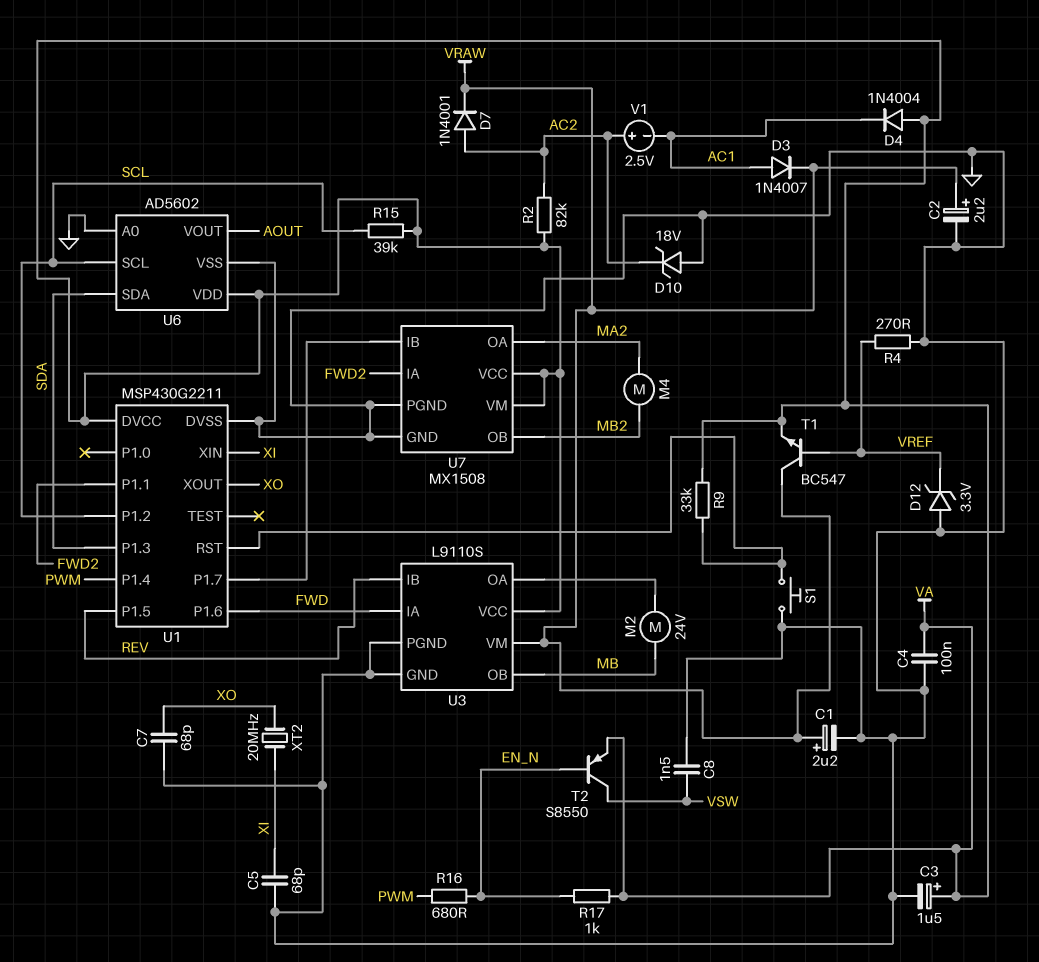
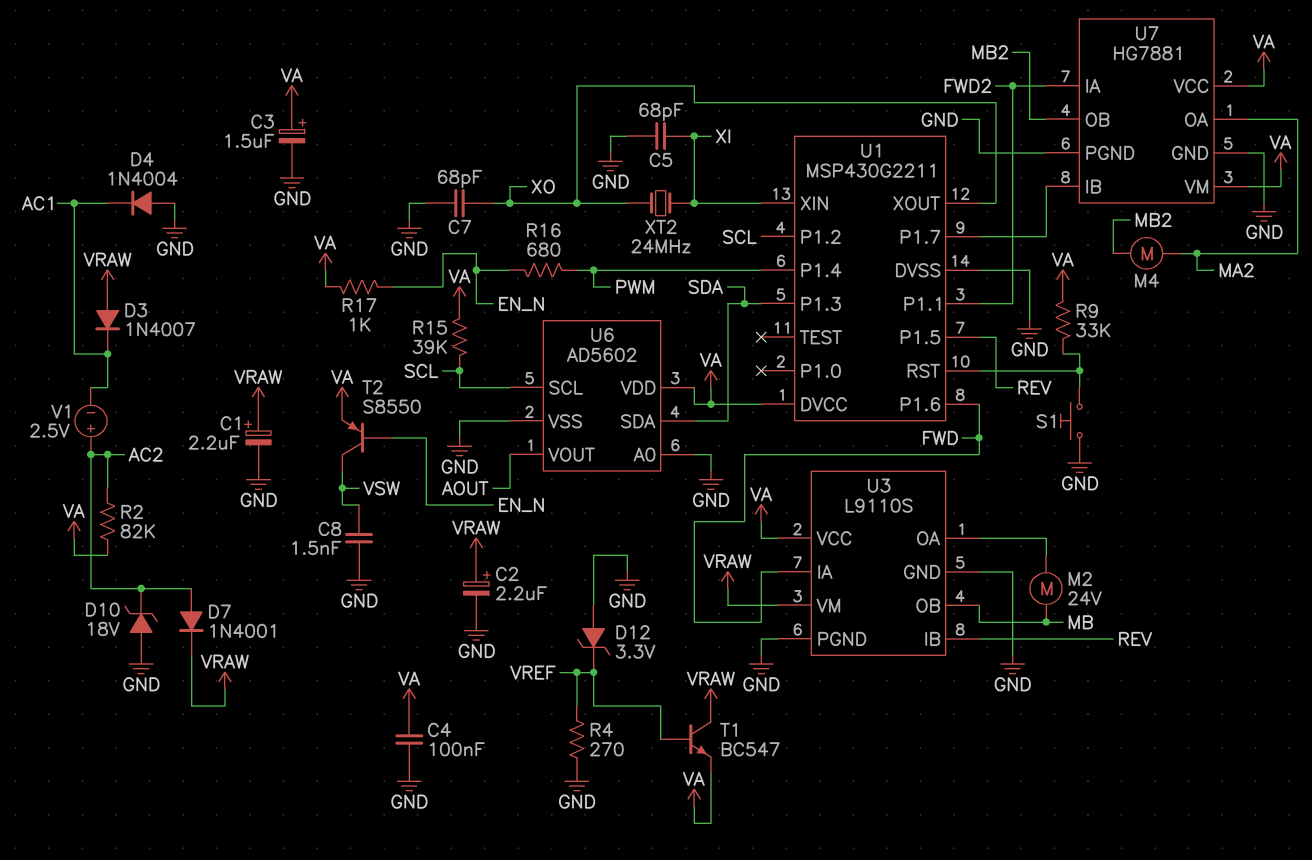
D3: diode 1N4007 (A AC1, K VRAW) -> diode 1N4007 (A VRAW, K AC1)
D4: diode 1N4004 (A VA, K AC1) -> diode 1N4004 (A GND, K AC1)
U7: MX1508 -> HG7881
XT2: 20MHz (XI, XO) -> 24MHz (XI, XO)

